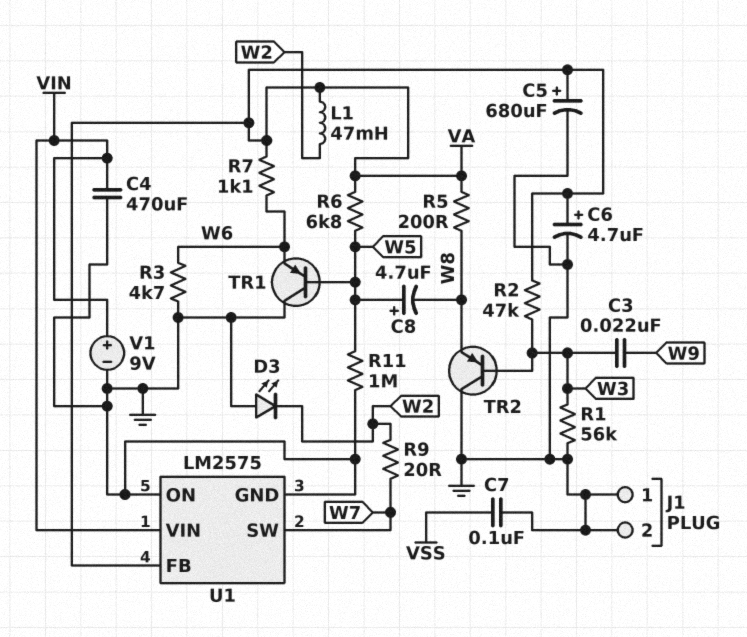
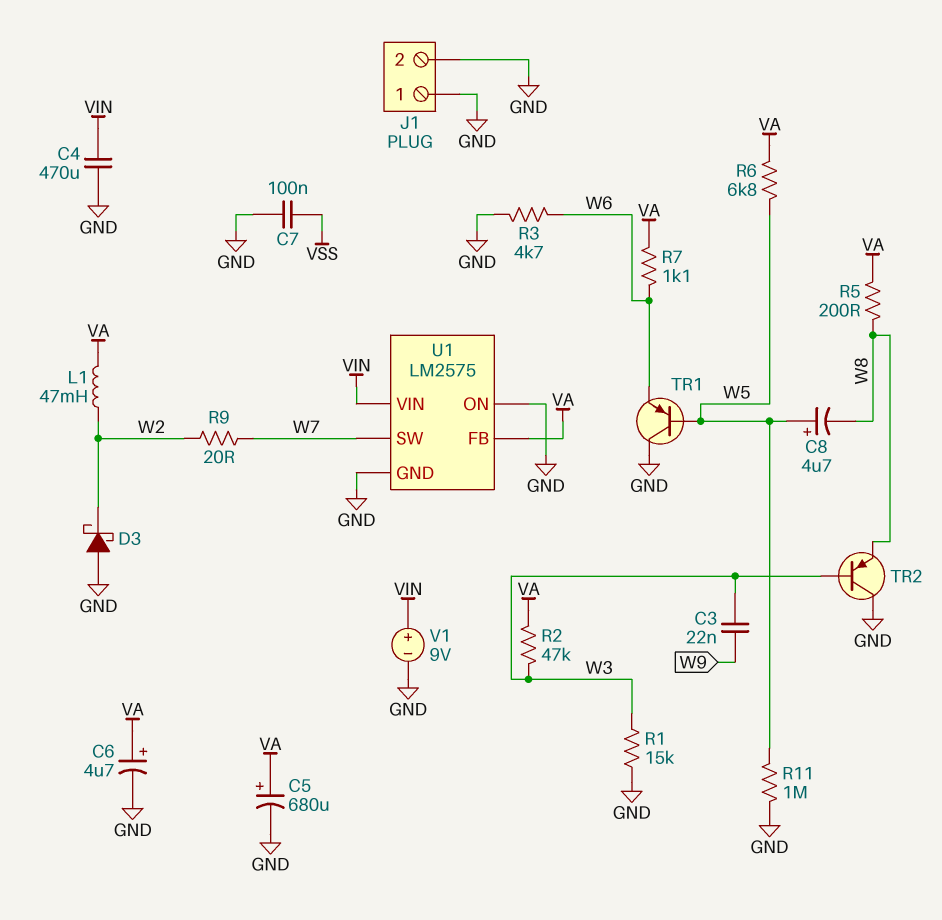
D3: LED (A GND, K W2) -> schottky (A GND, K W2)
R1: 56k (GND, W3) -> 15k (GND, W3)

